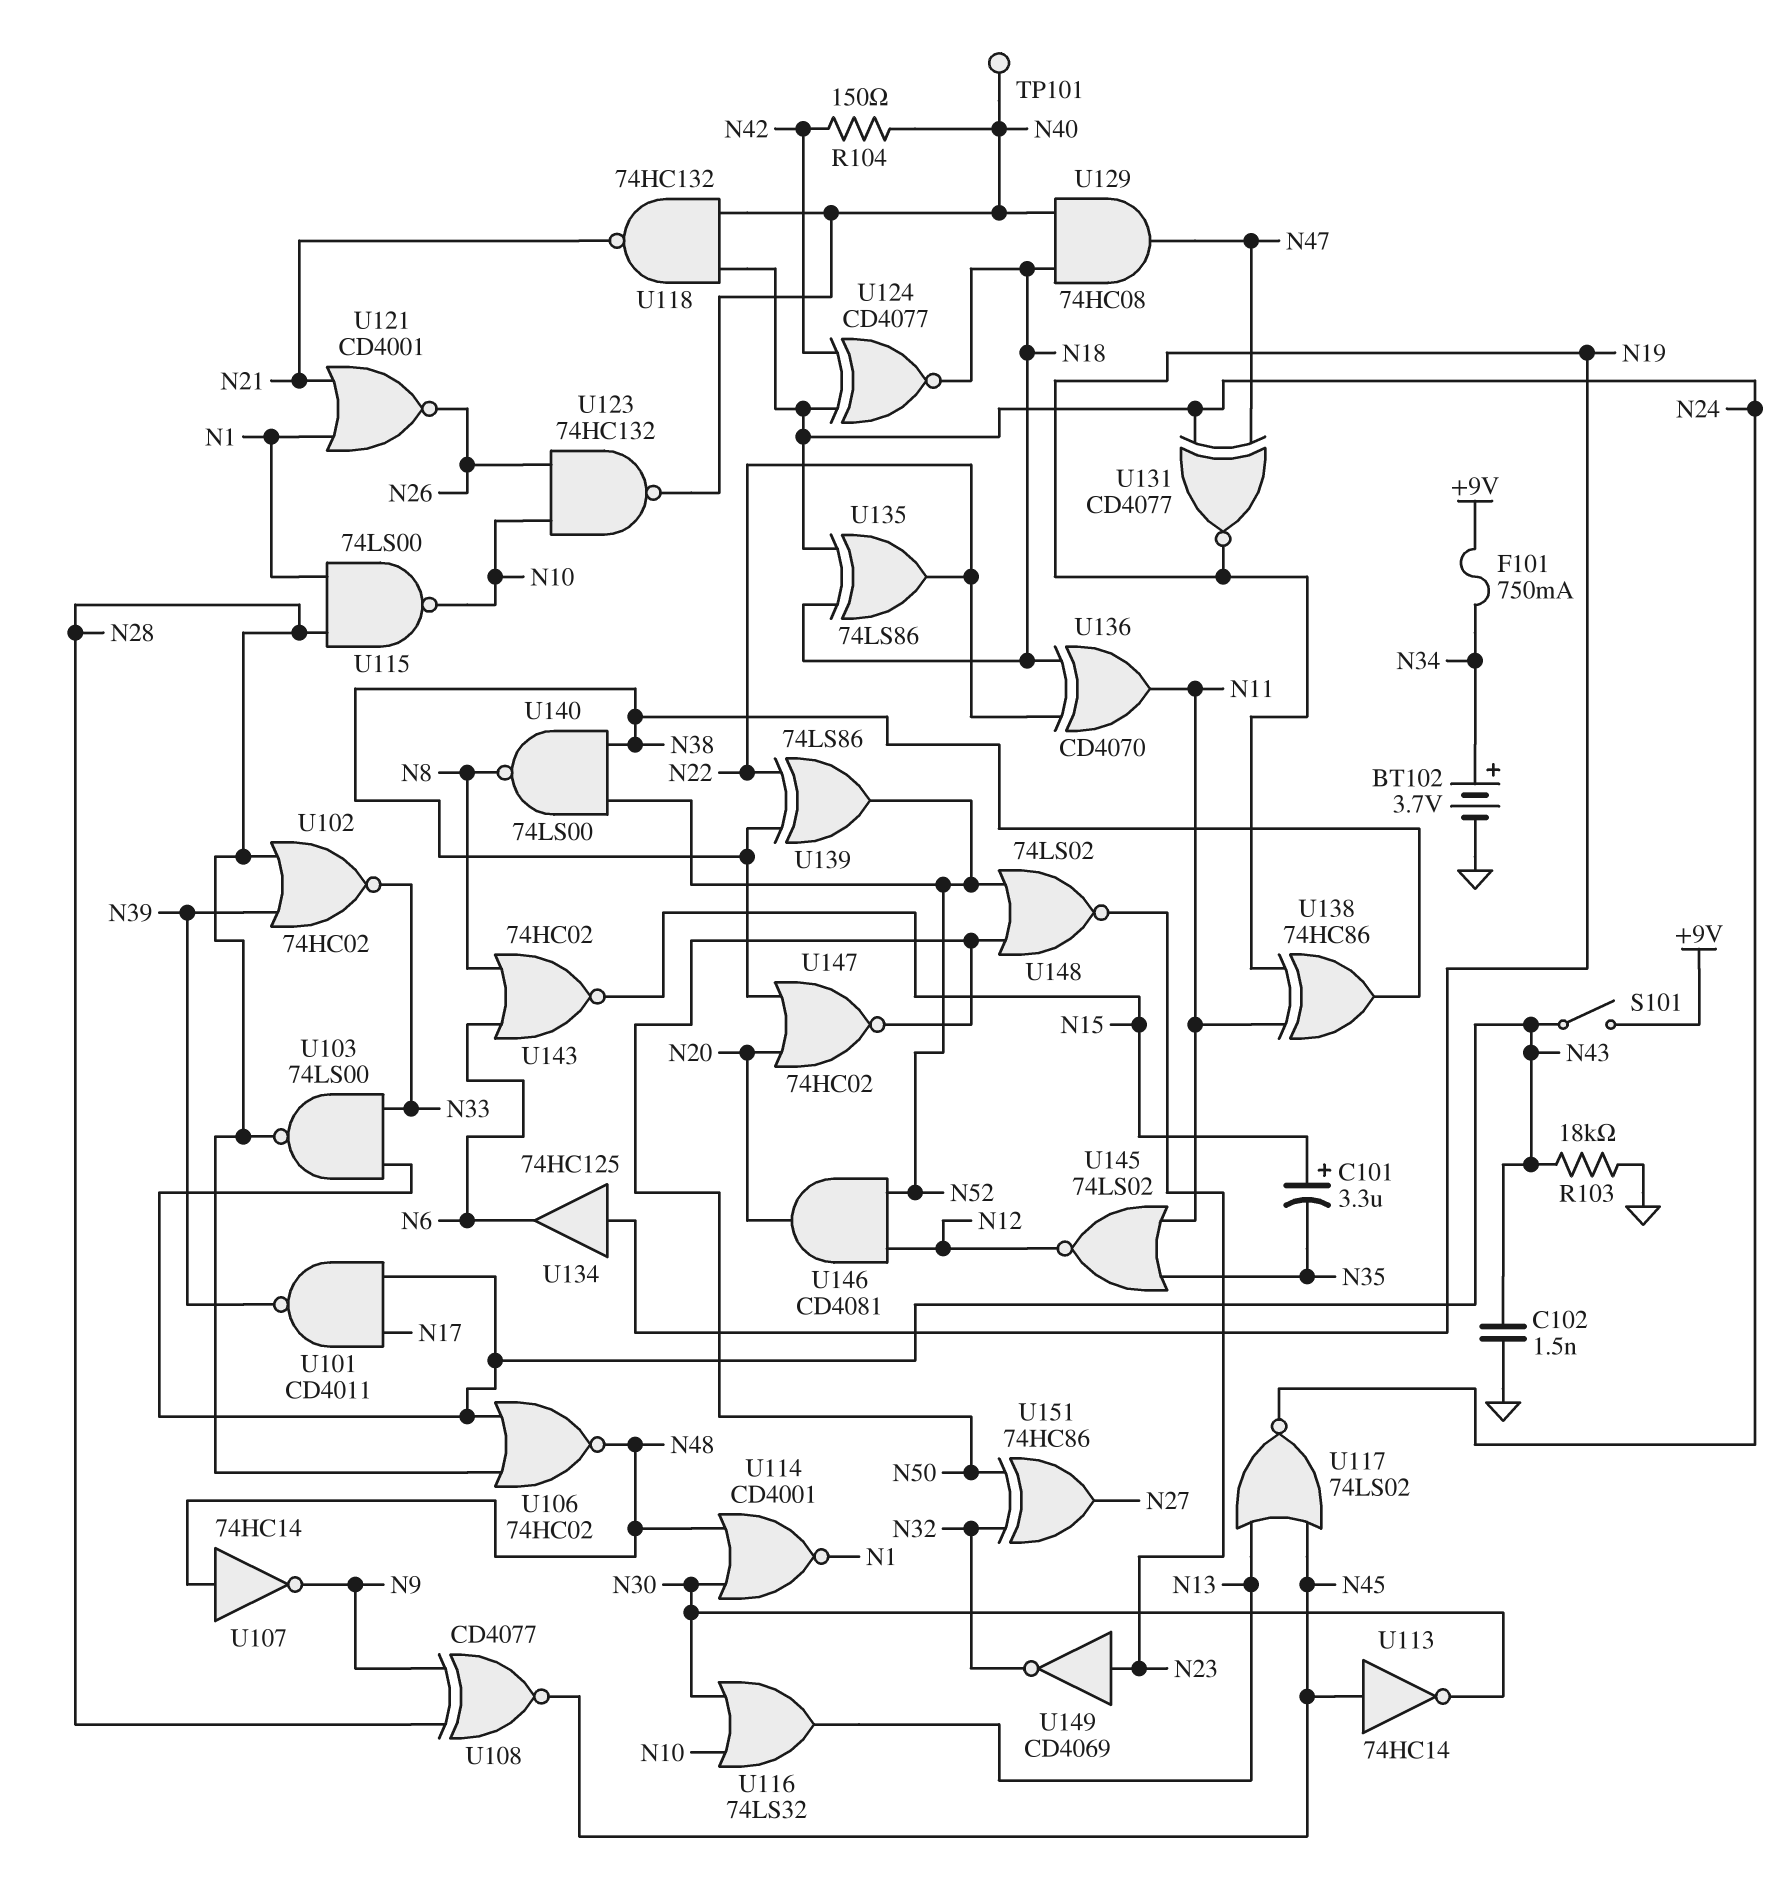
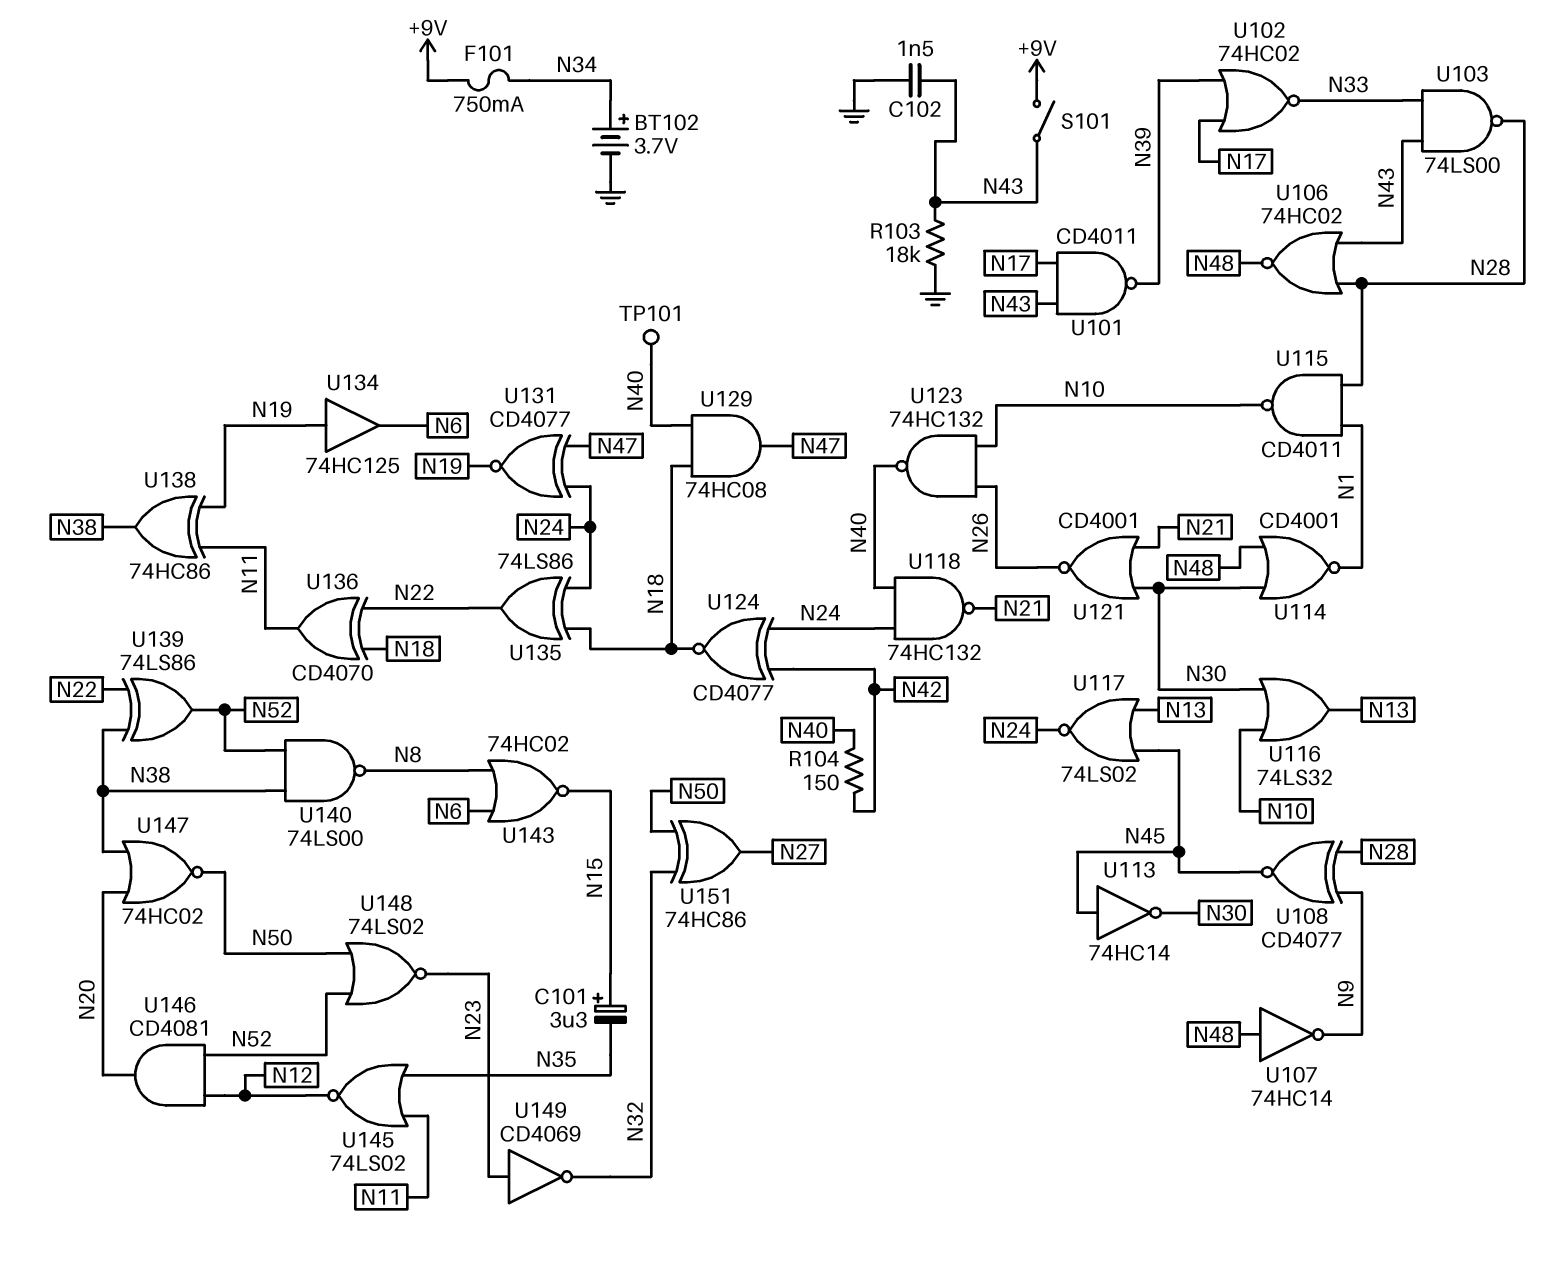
U102: NOR 74HC02 (in N28, in N39, out N33) -> NOR 74HC02 (in N17, in N39, out N33)
U115: NAND 74LS00 (in N1, in N28, out N10) -> NAND CD4011 (in N1, in N28, out N10)
U121: NOR CD4001 (in N1, in N21, out N26) -> NOR CD4001 (in N21, in N30, out N26)

